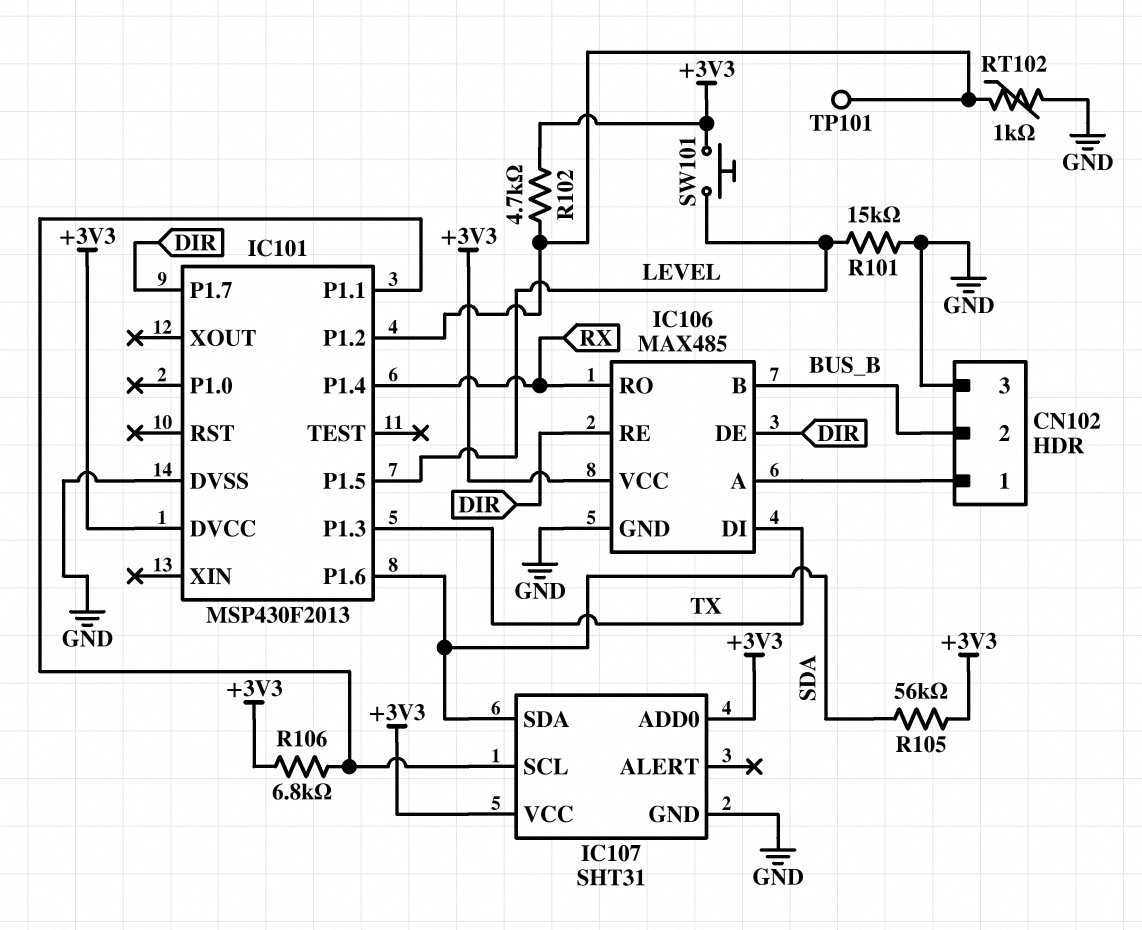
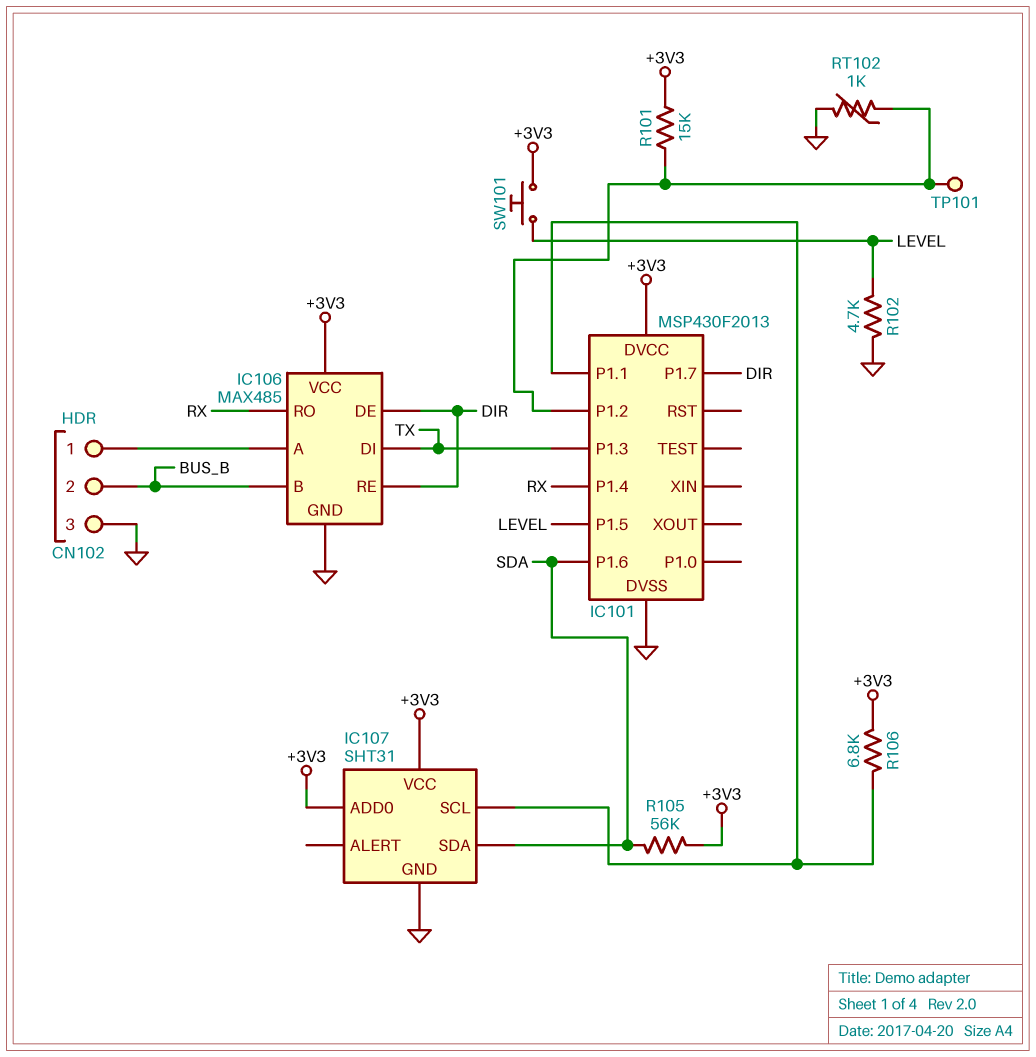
R101: 15k (GND, LEVEL) -> 15k (+3V3, IC101/P1.2)
R102: 4.7k (+3V3, IC101/P1.2) -> 4.7k (GND, LEVEL)

